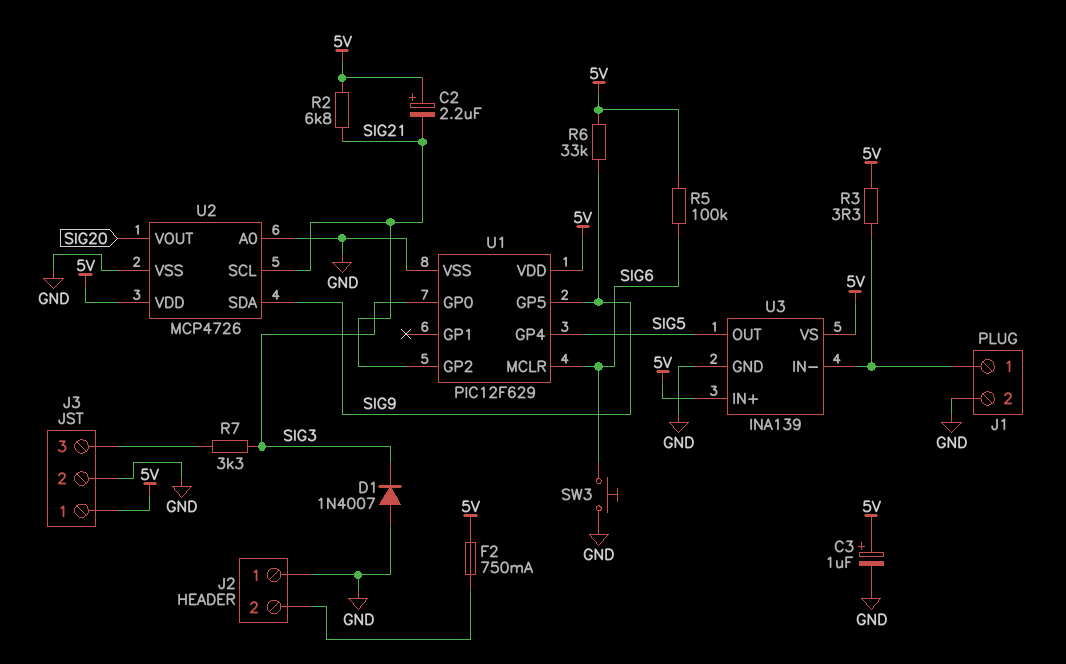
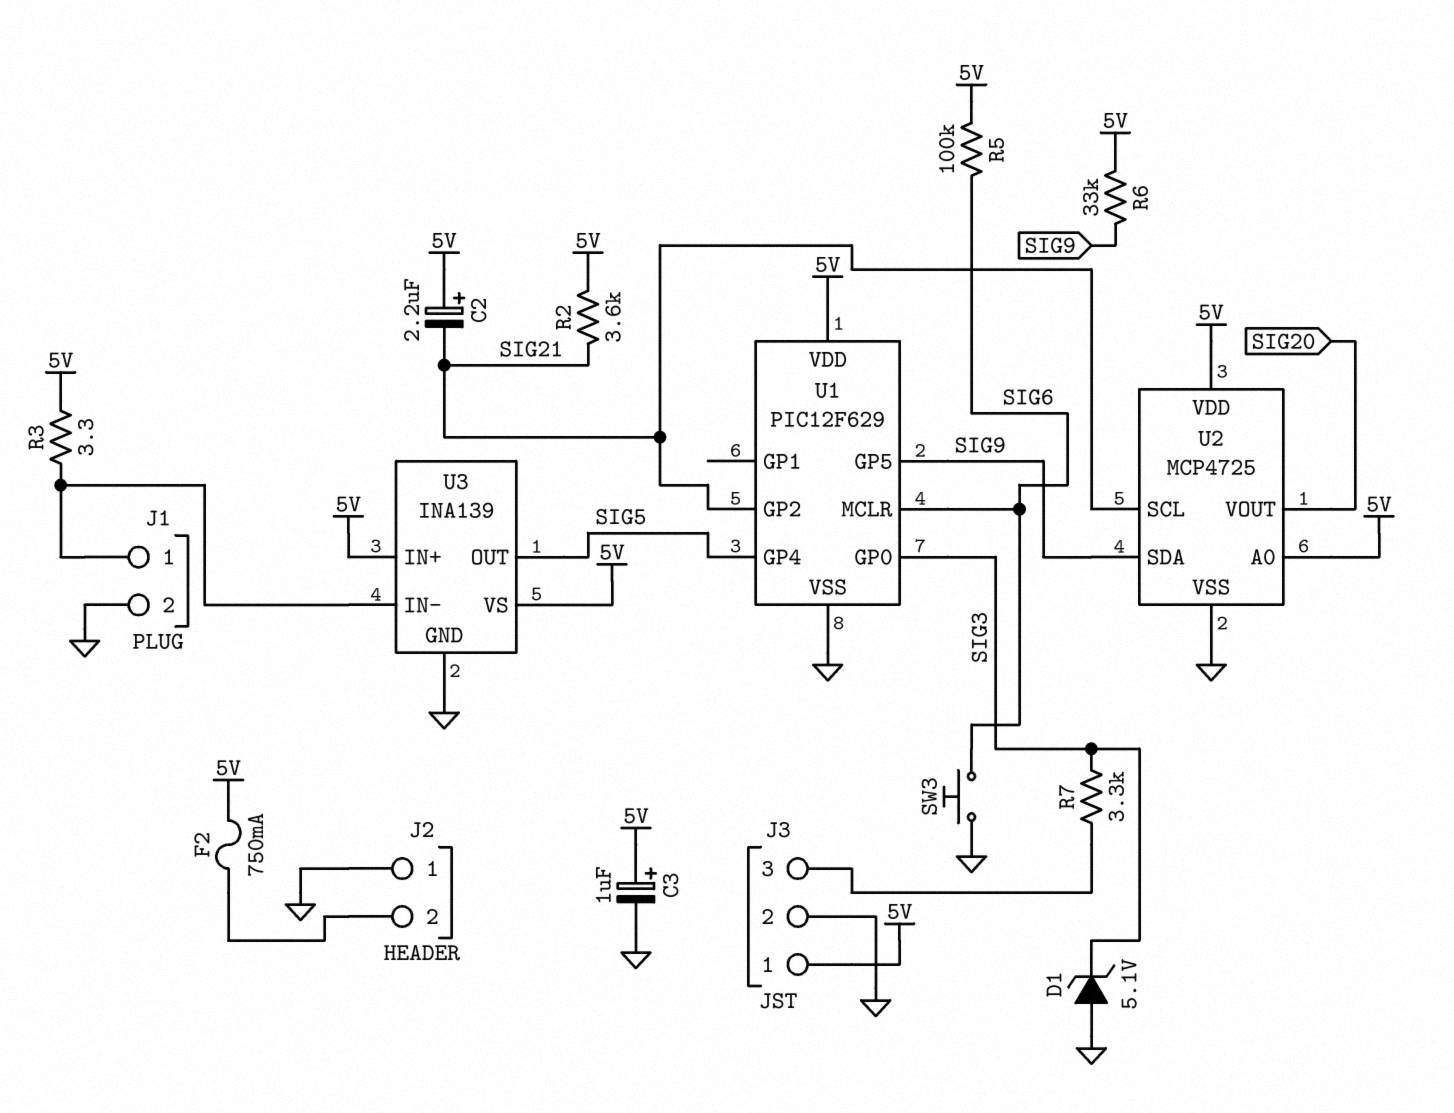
D1: diode 1N4007 (A GND, K SIG3) -> zener 5.1V (A GND, K SIG3)
R2: 6.8k (5V, SIG21) -> 3.6k (5V, SIG21)
U2: MCP4726 -> MCP4725
U2 pin A0: GND -> 5V

